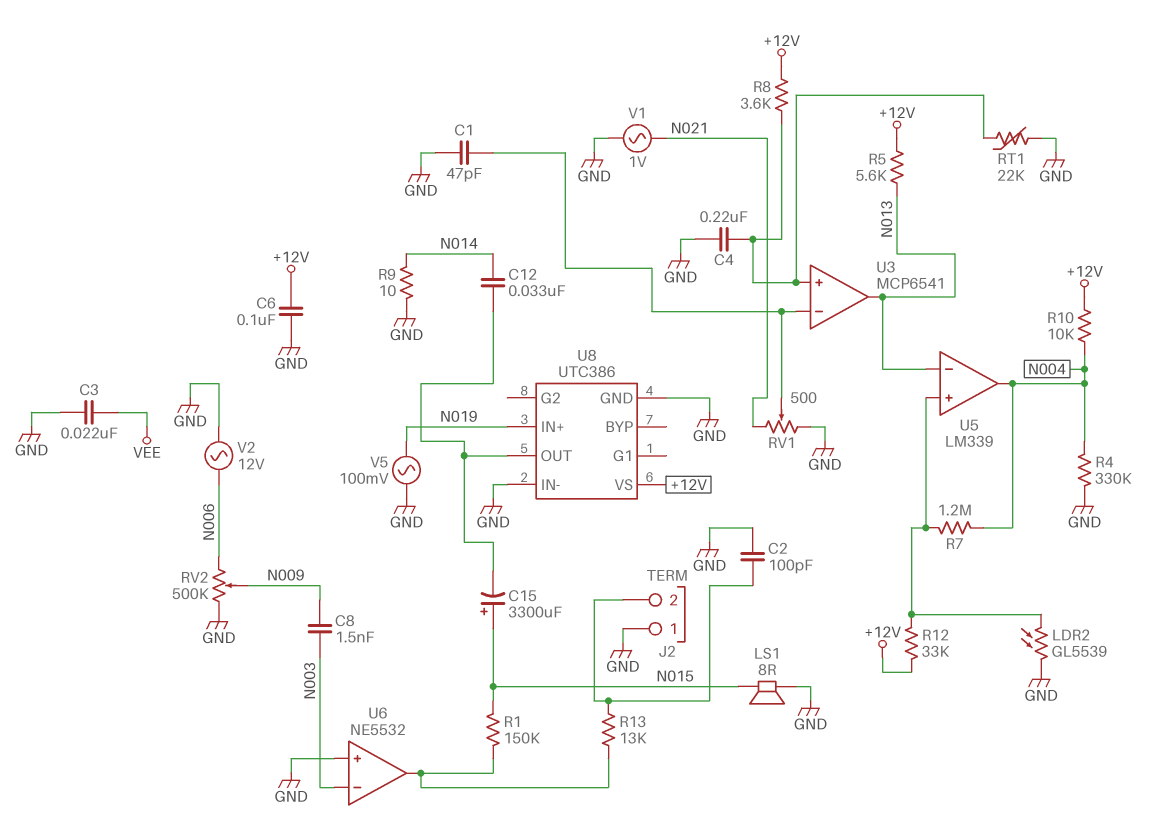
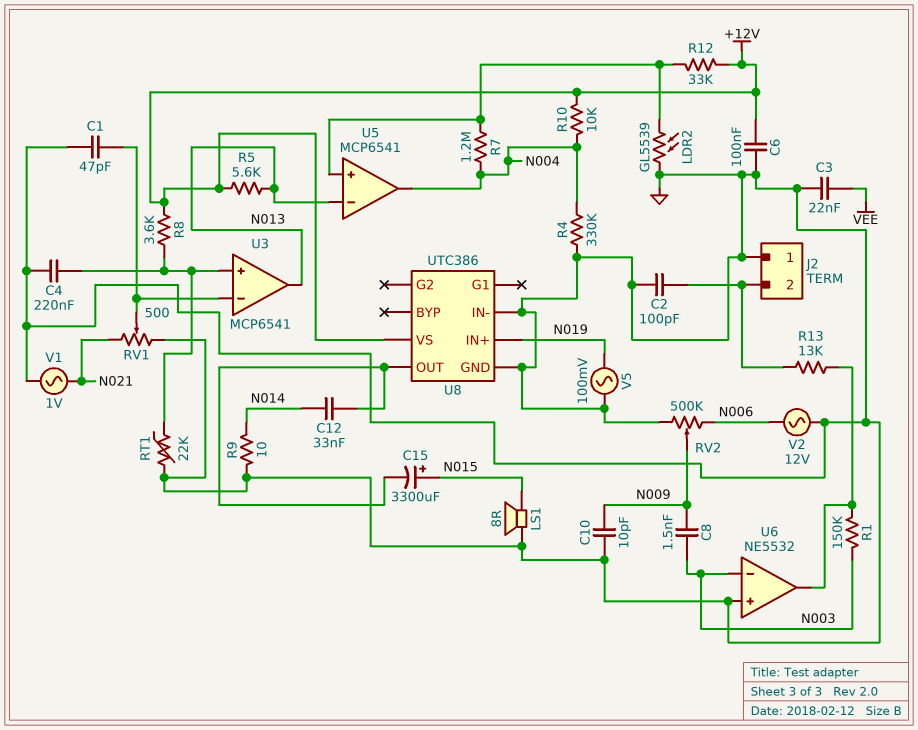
C10: none -> 10pF (GND, N009)
R1: 150k (N015, U6/out) -> 150k (N003, U6/out)
U5: LM339 -> MCP6541

